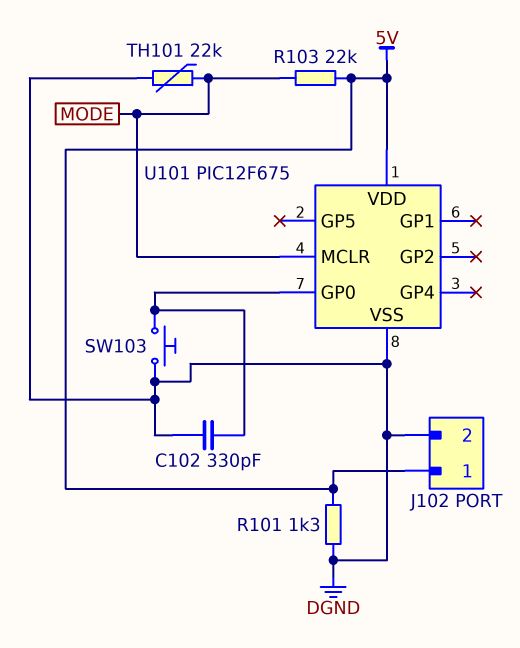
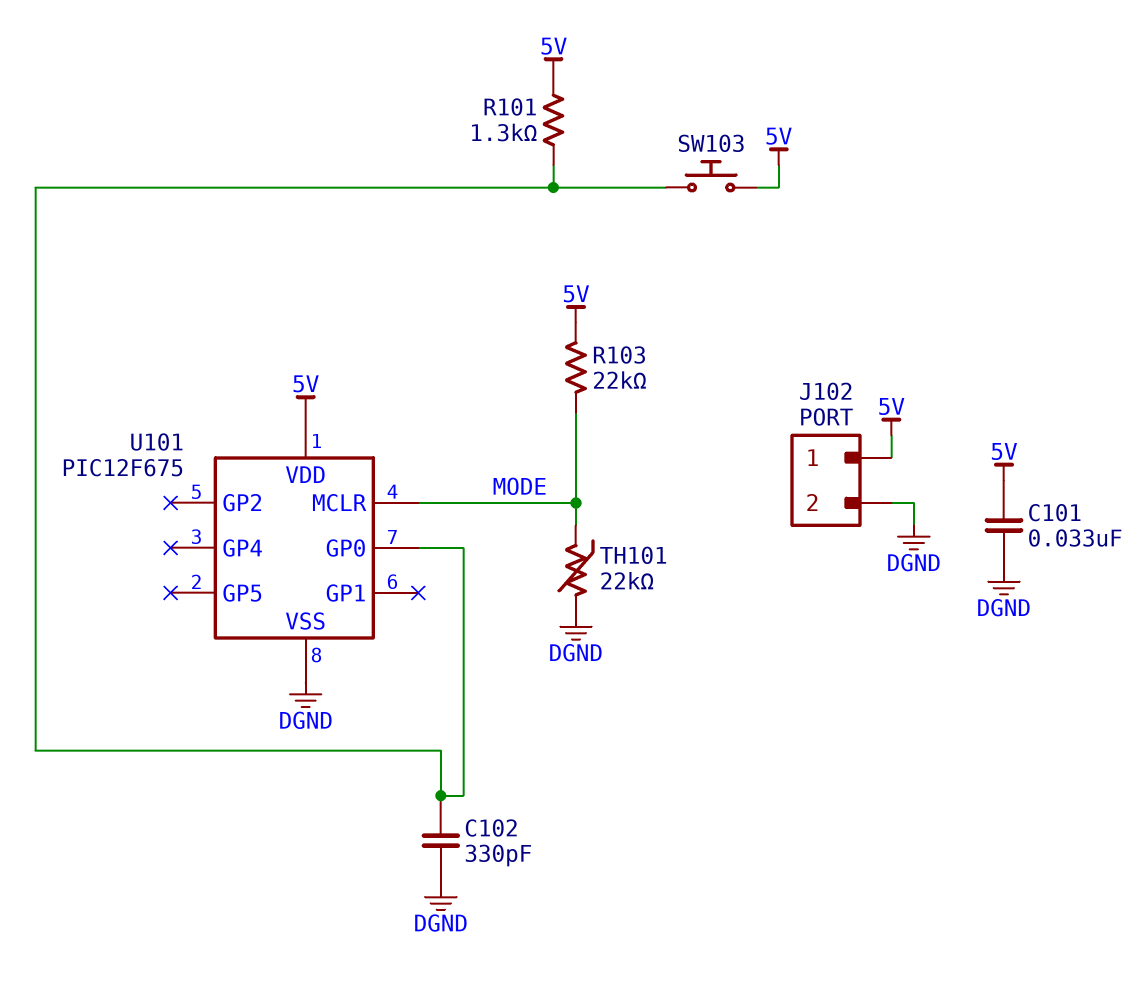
C101: none -> 33nF (5V, DGND)
R101: 1.3k (5V, DGND) -> 1.3k (5V, U101/GP0)
SW103: button (DGND, U101/GP0) -> button (5V, U101/GP0)

